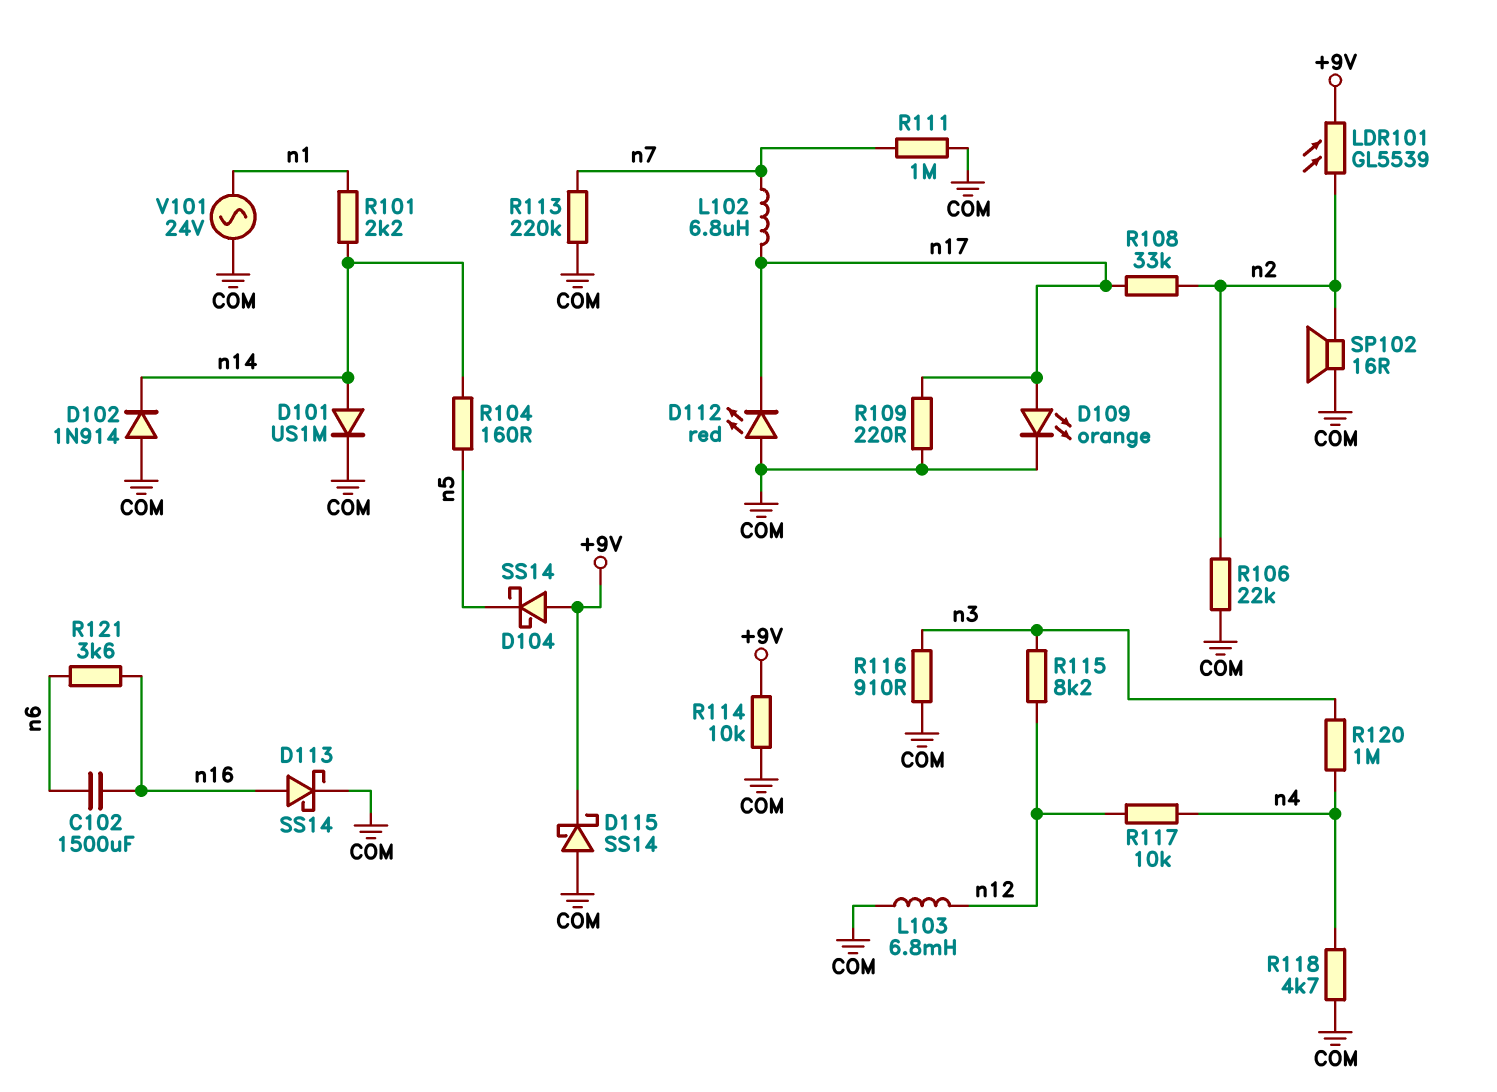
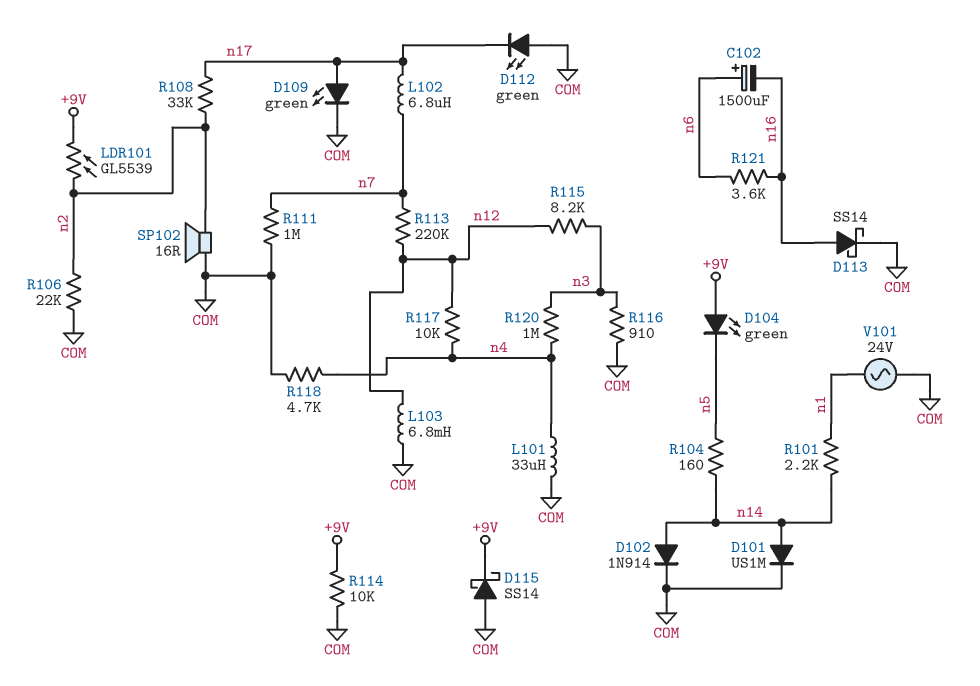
C102: 1500uF (n6, n16) -> 1500uF (plus n6, minus n16)
D102: diode 1N914 (A COM, K n14) -> diode 1N914 (A n14, K COM)
D104: schottky SS14 (A +9V, K n5) -> LED green (A +9V, K n5)
D109: LED orange (A n17, K COM) -> LED green (A n17, K COM)
D112: LED red (A COM, K n17) -> LED green (A COM, K n17)
L101: none -> 33uH (COM, n4)
R109: 220 (COM, n17) -> none
R113: 220k (COM, n7) -> 220k (n7, n12)

